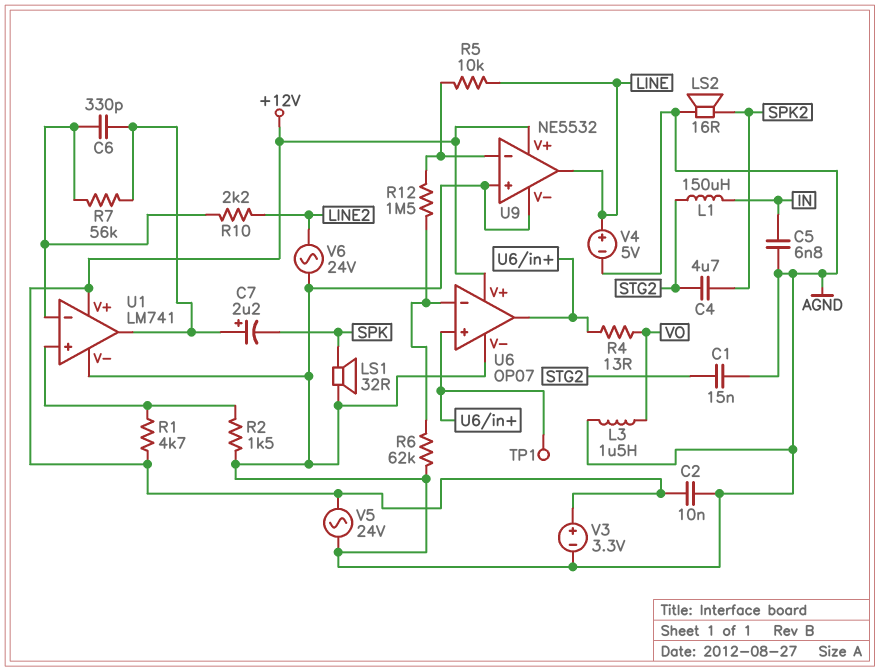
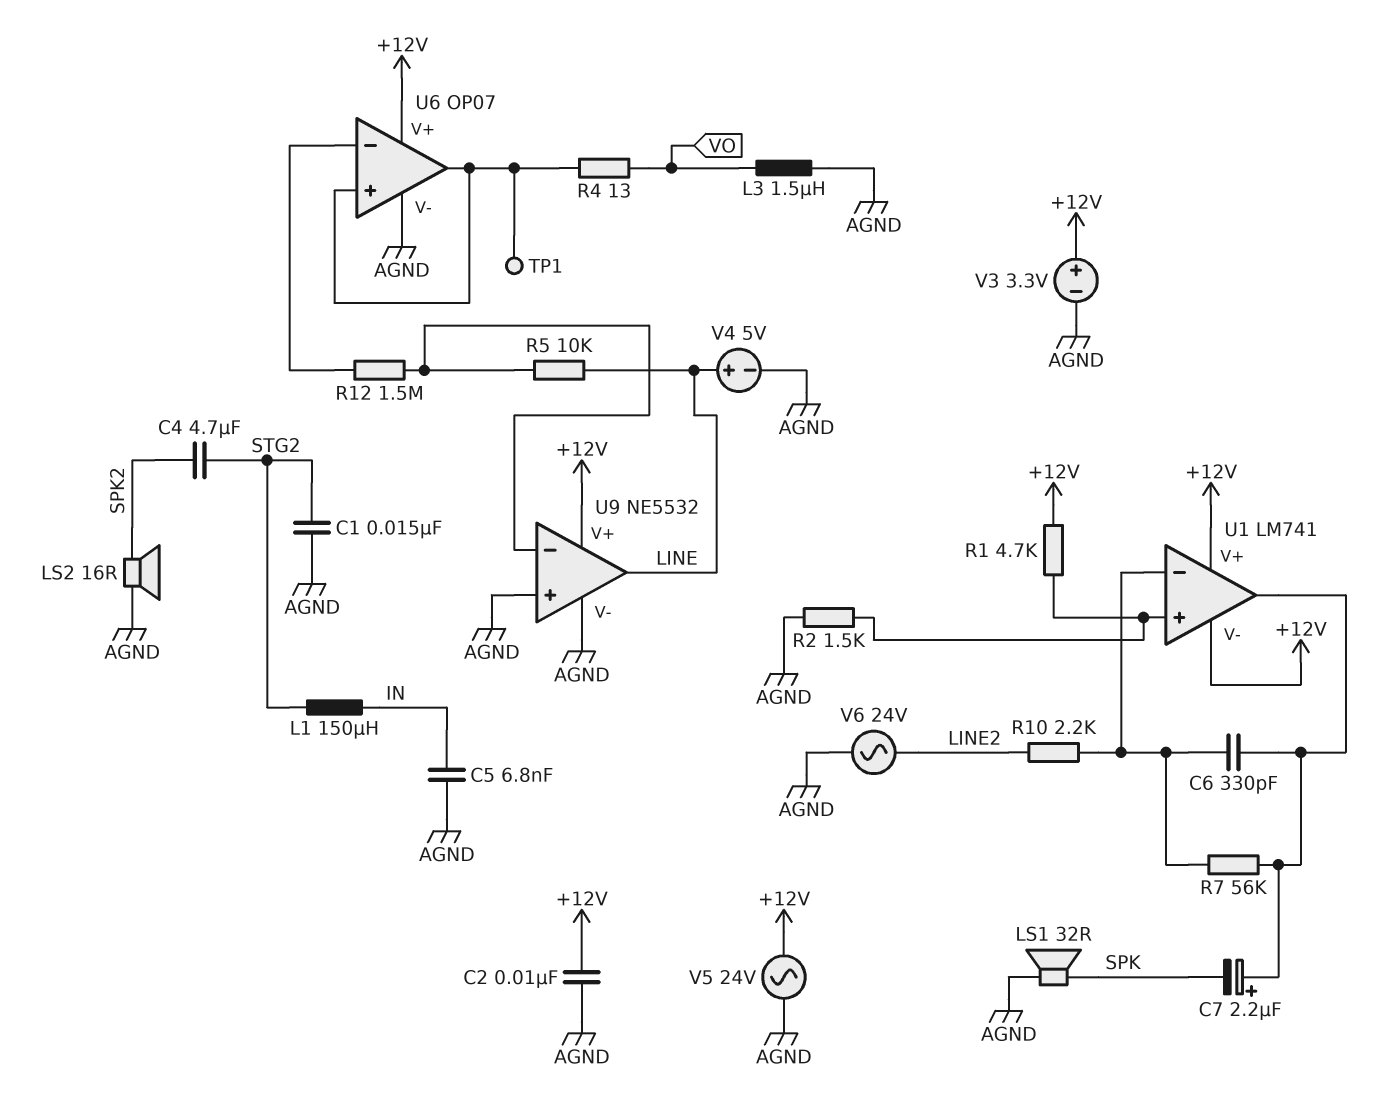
R6: 62k (AGND, U6/in-) -> none
U1 pin V-: AGND -> +12V

